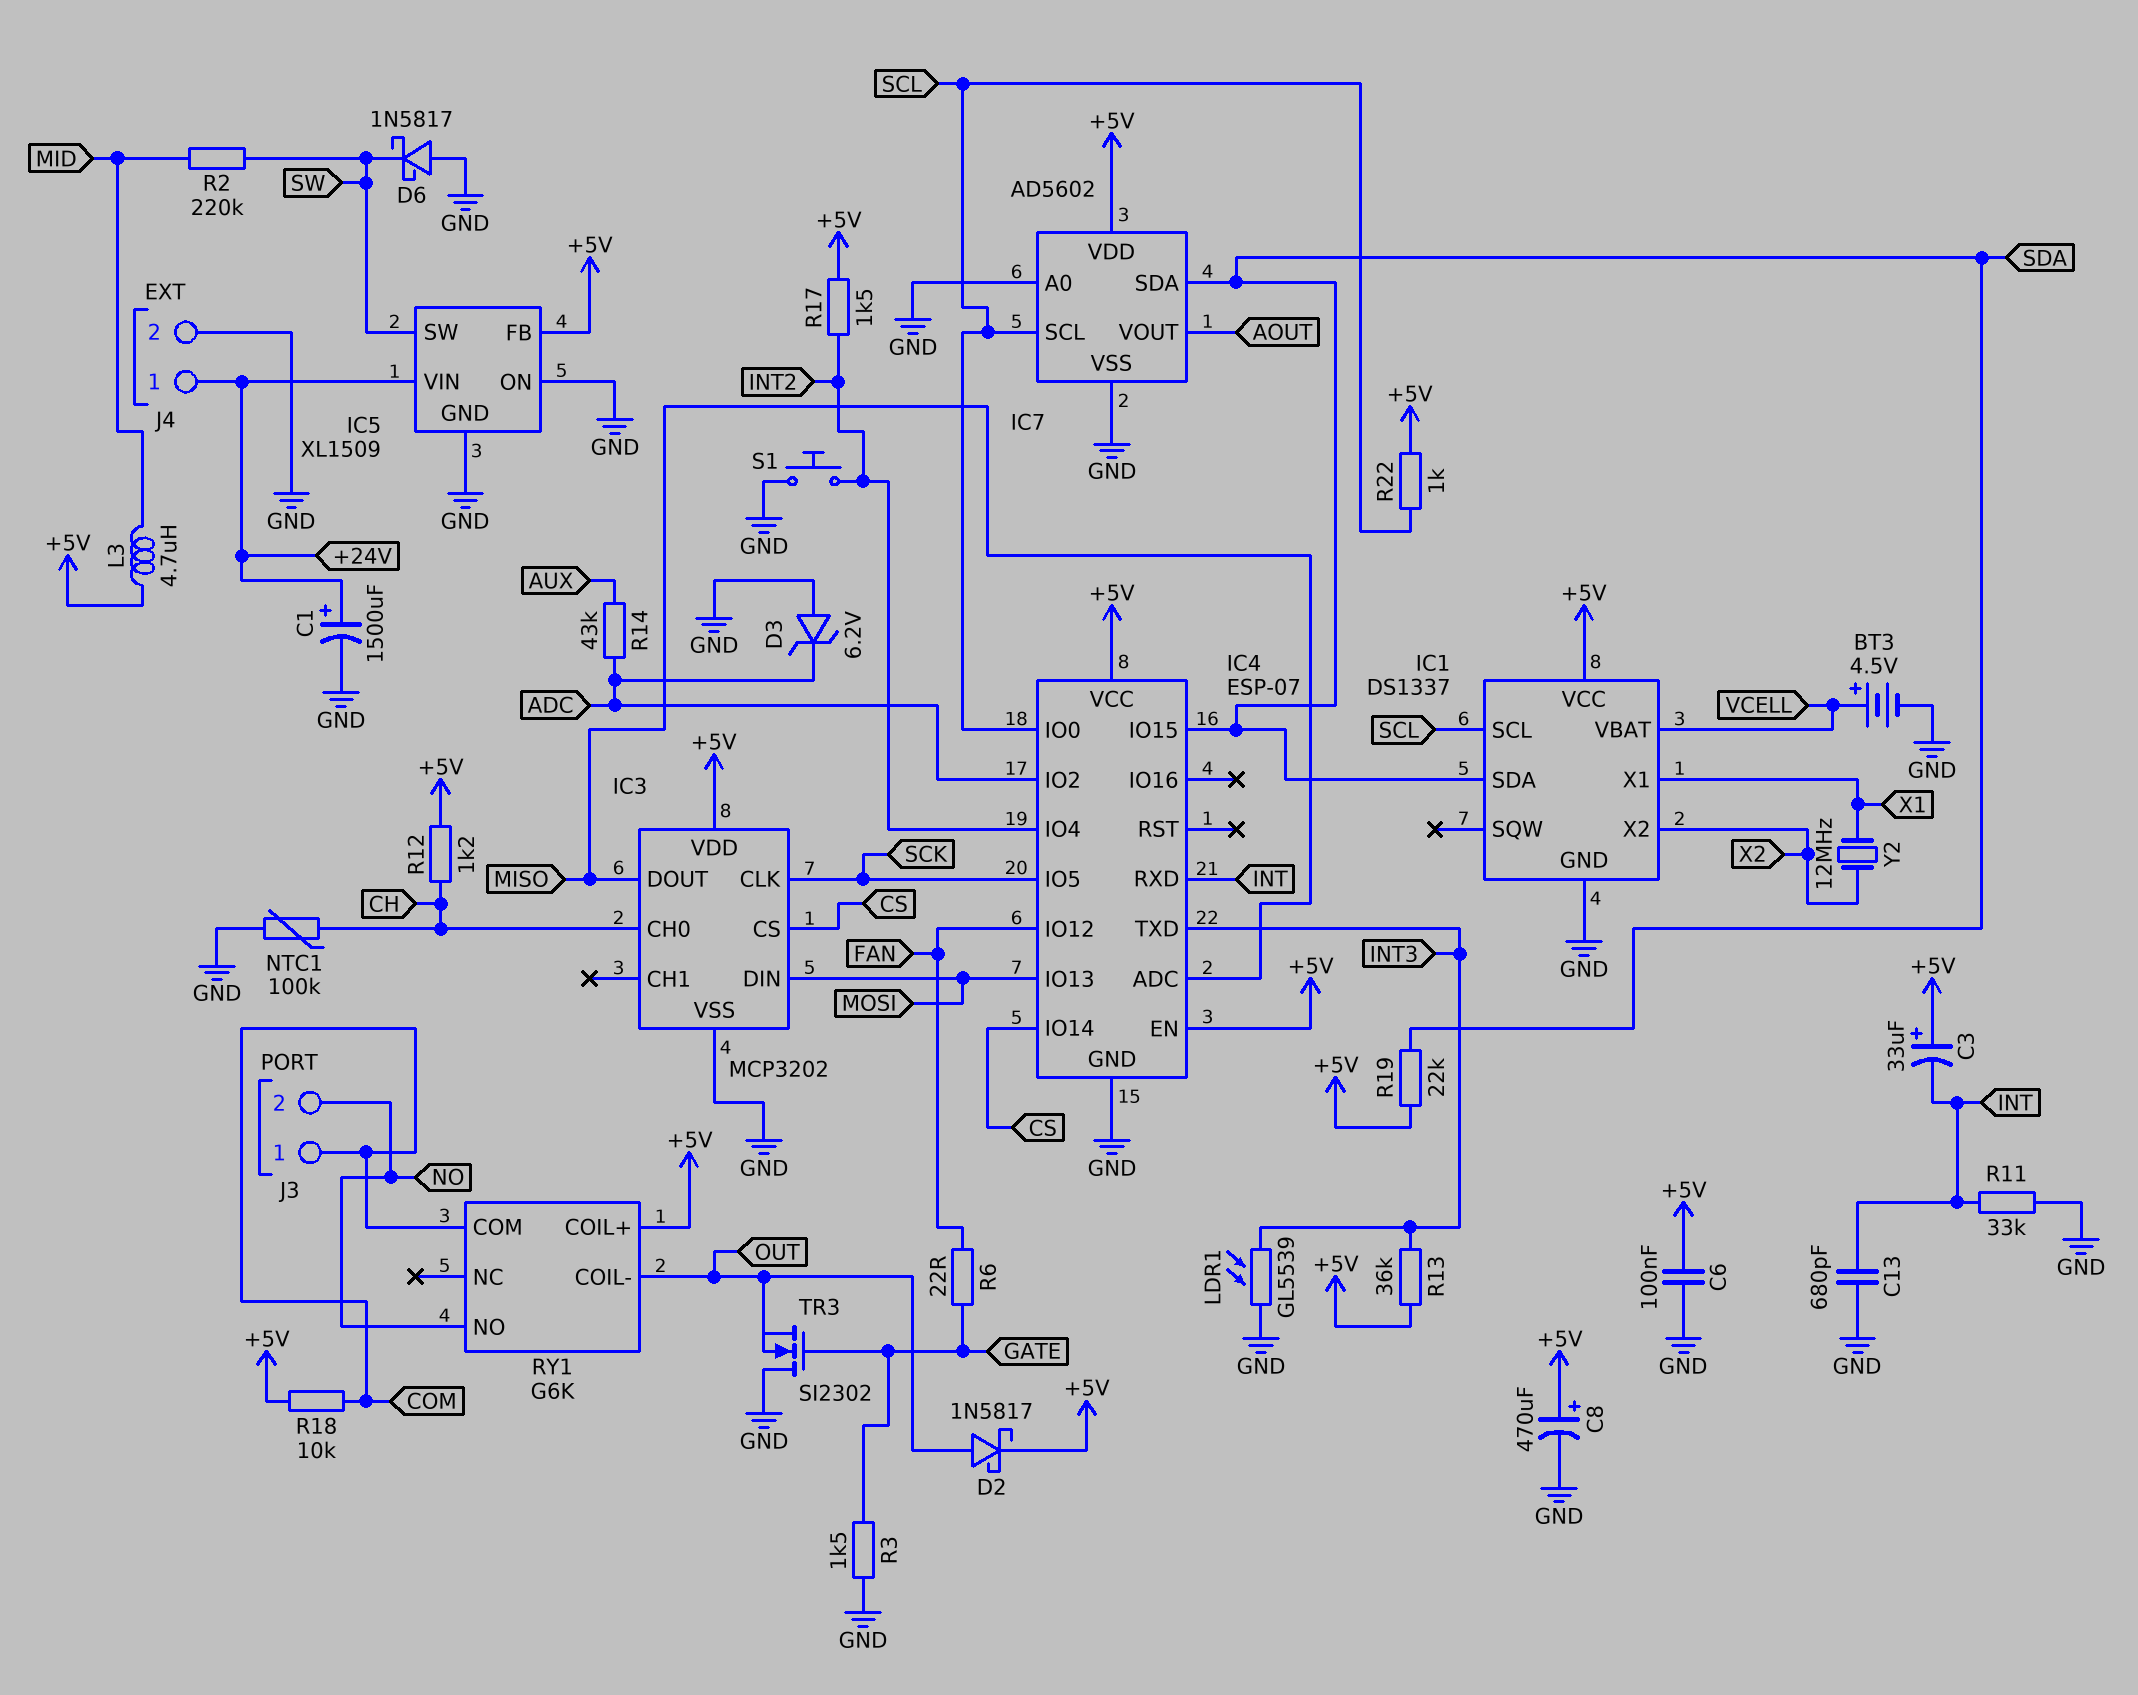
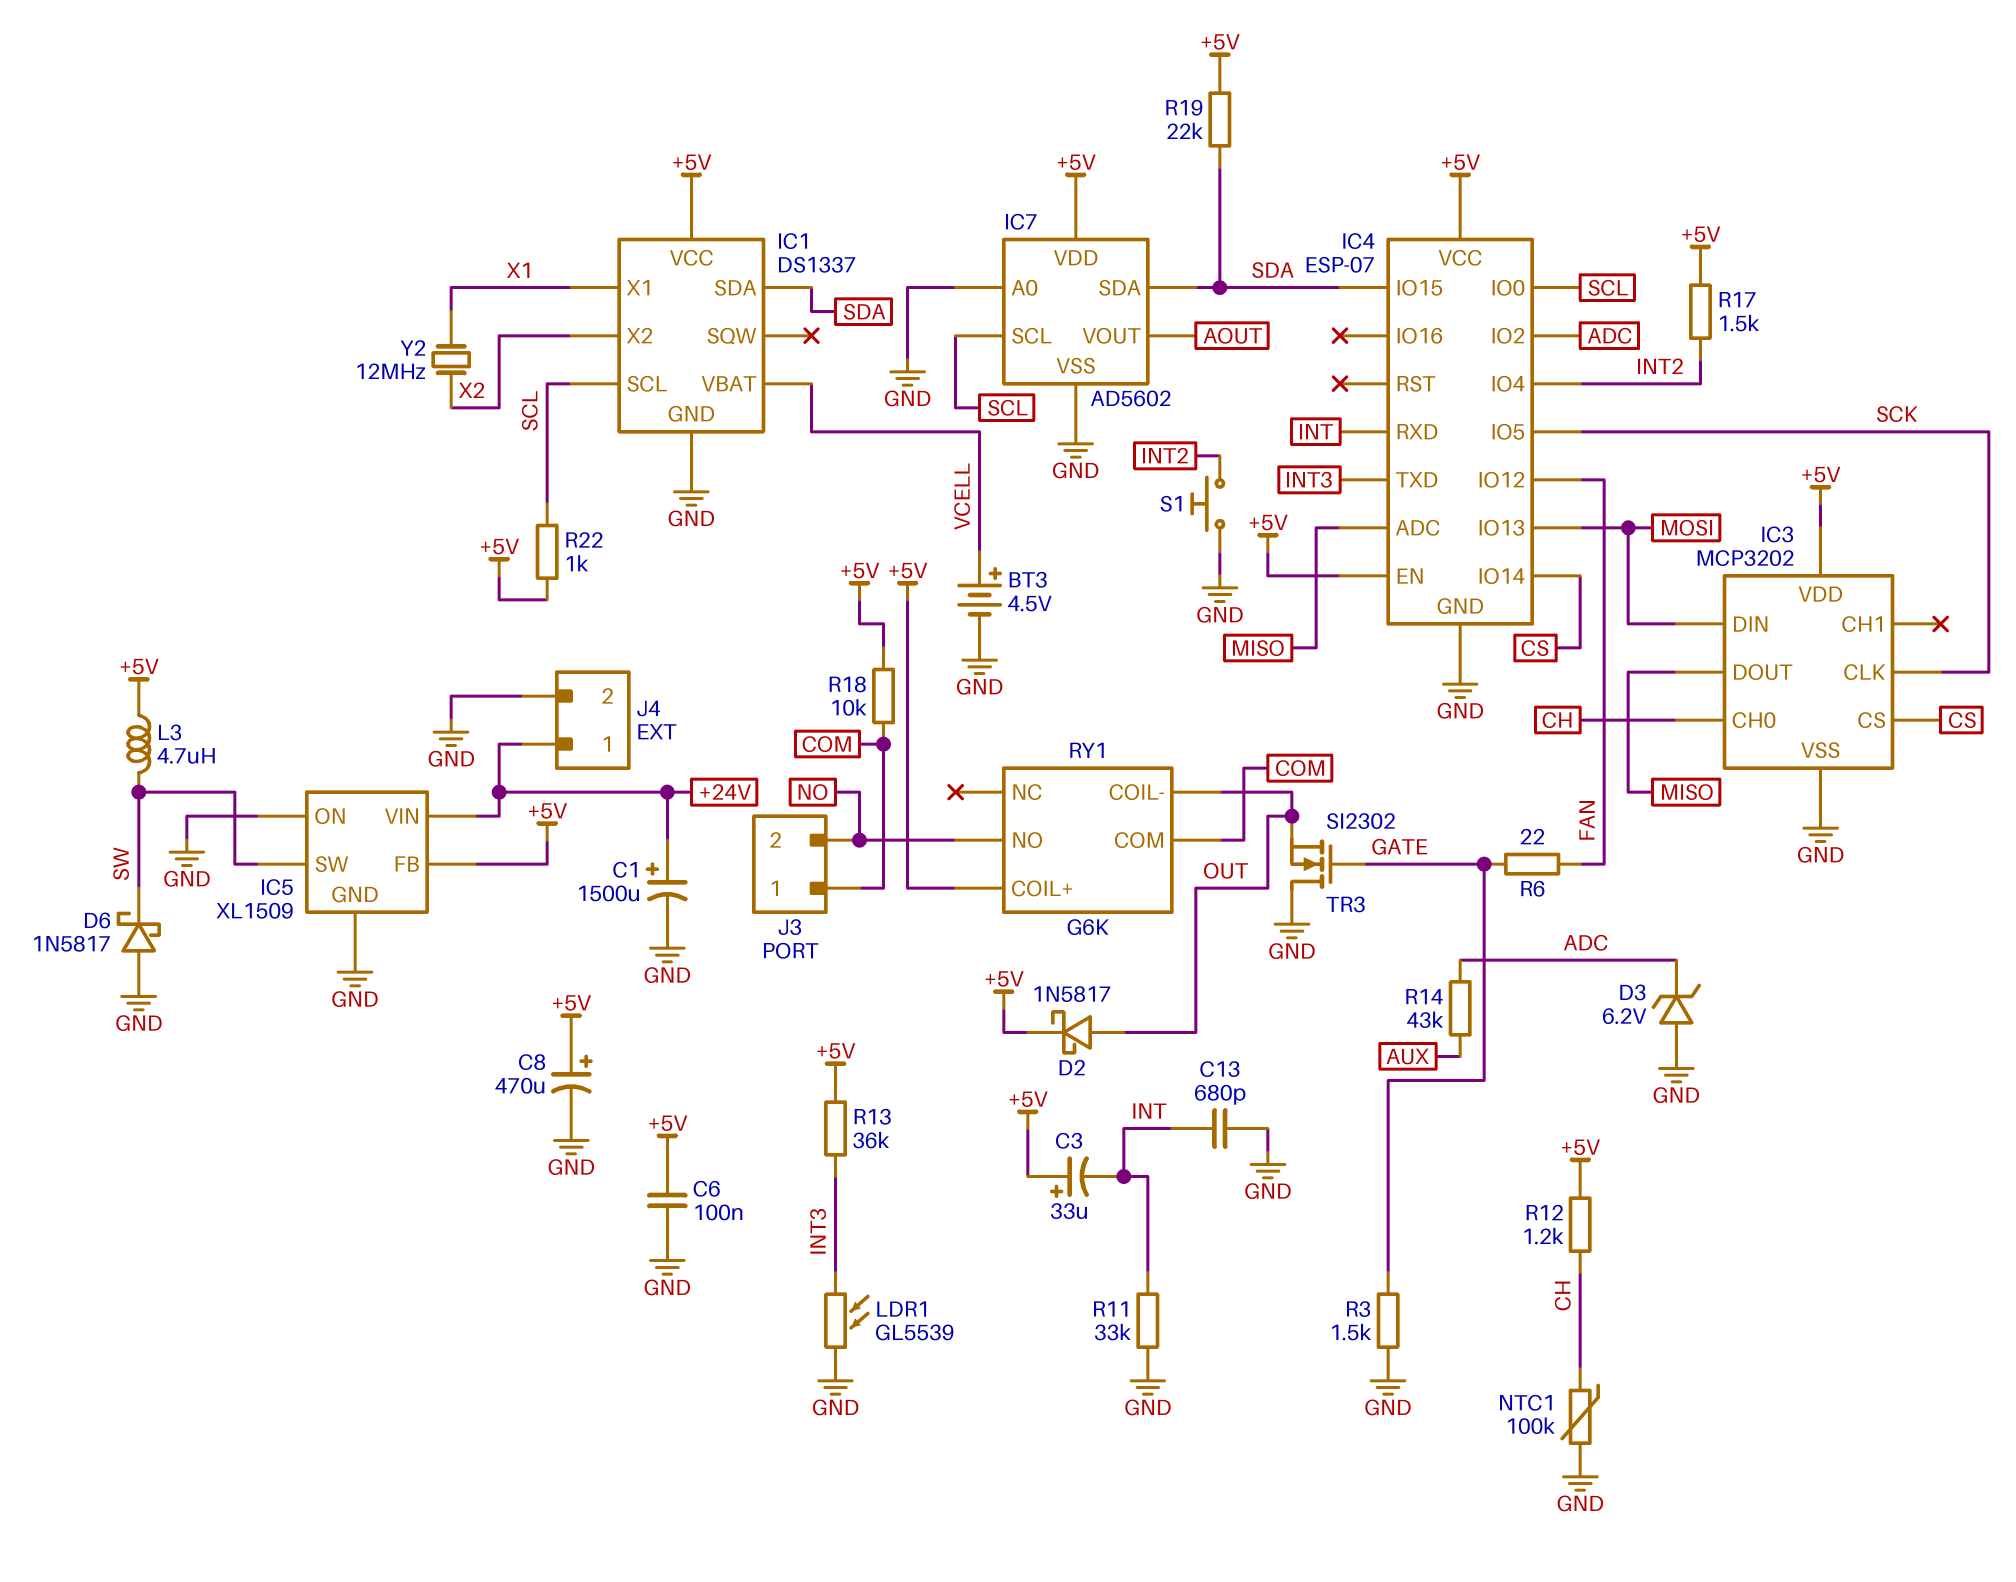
L3: 4.7uH (+5V, MID) -> 4.7uH (+5V, SW)
R2: 220k (MID, SW) -> none

